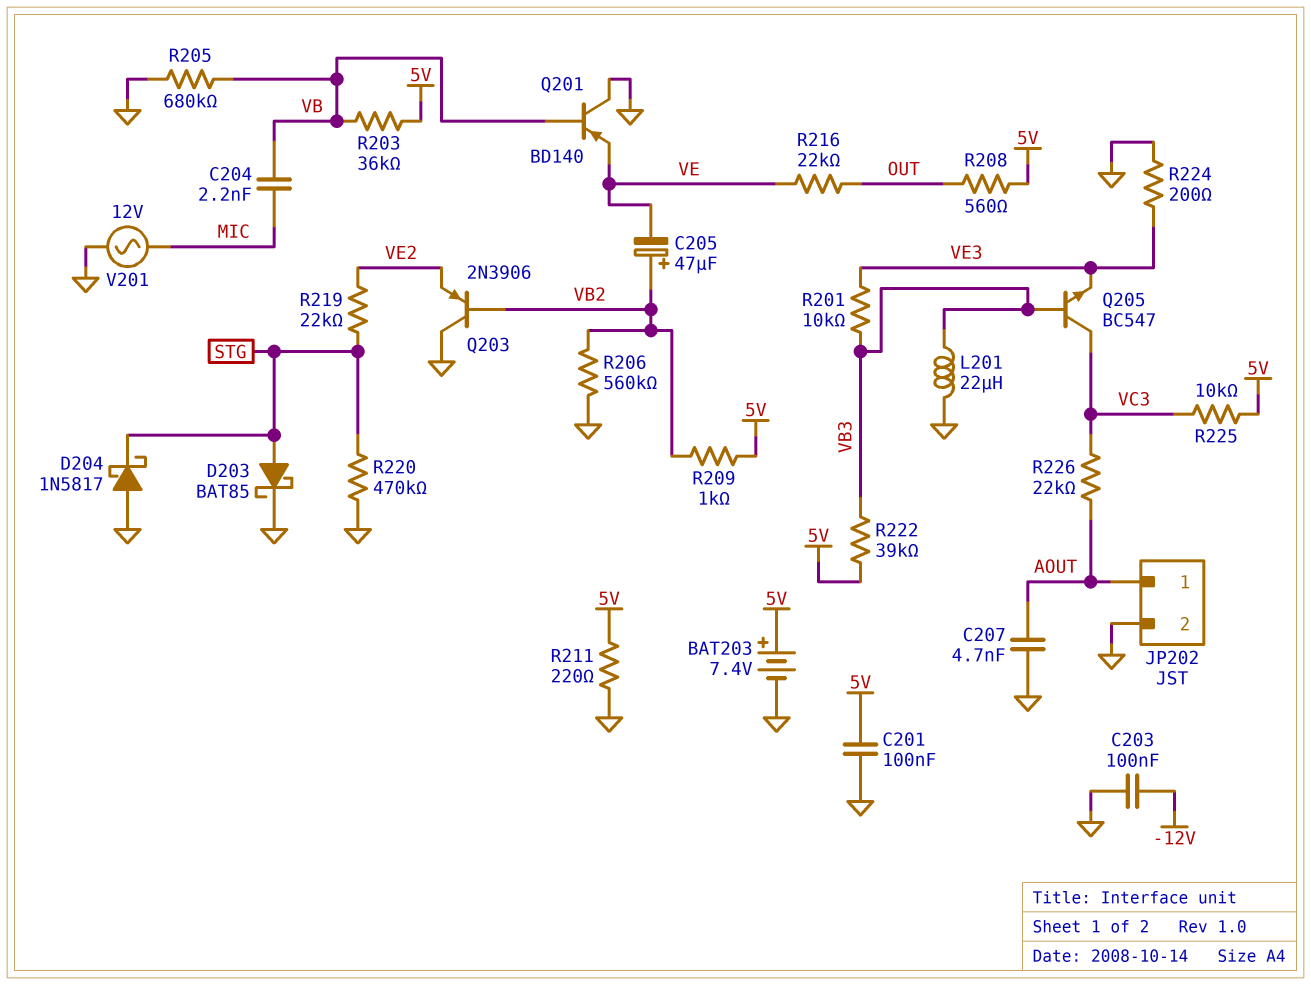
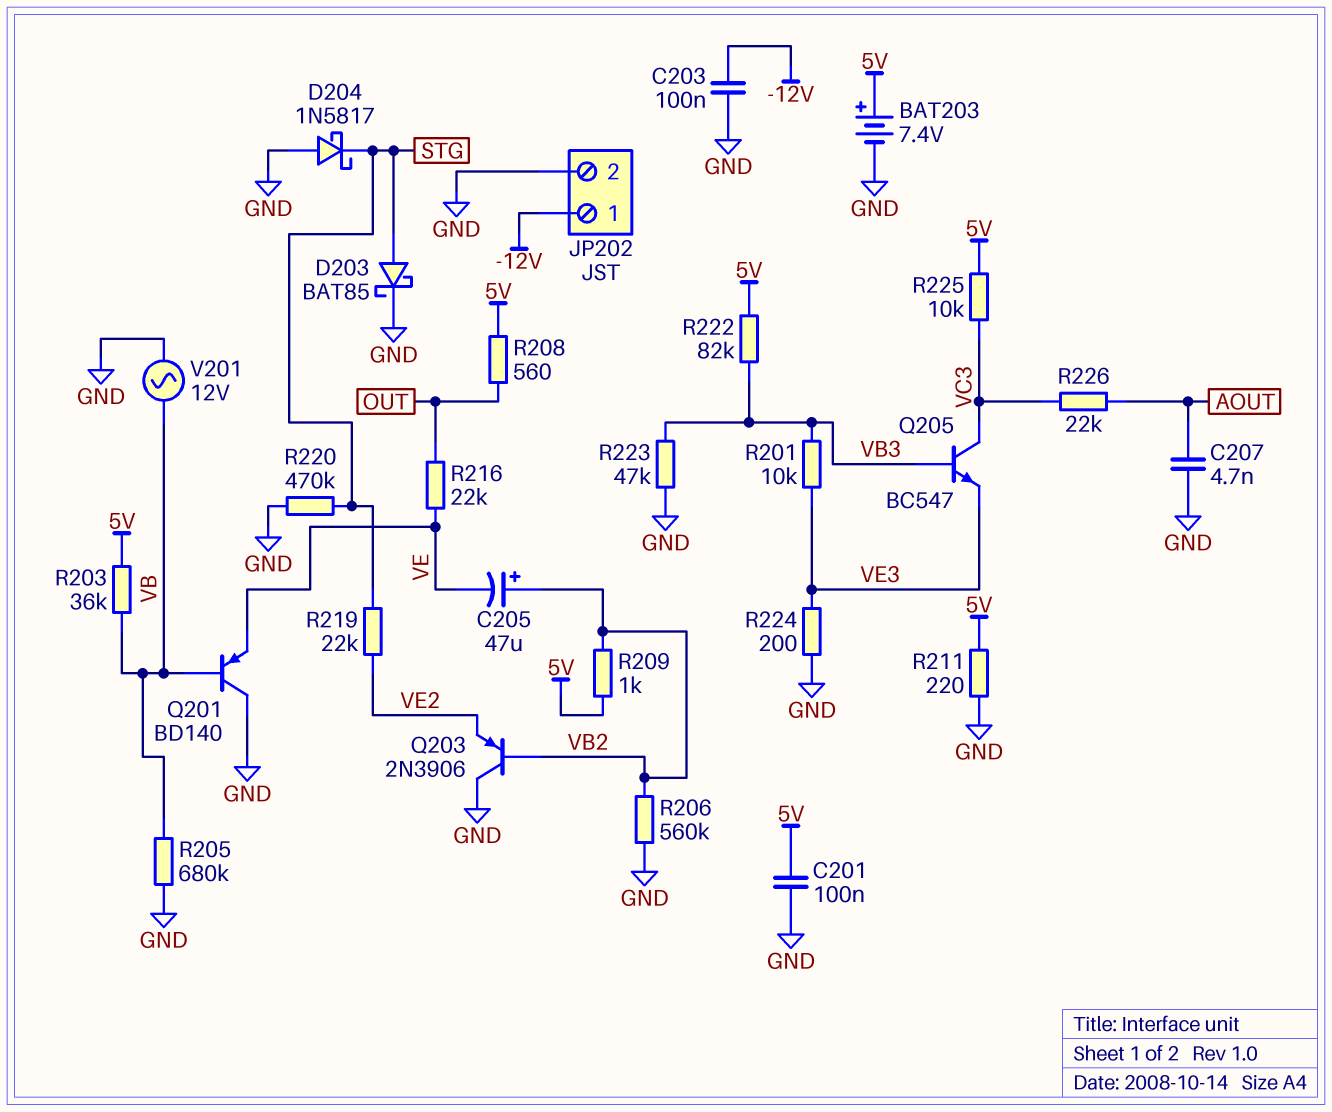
C204: 2.2nF (MIC, VB) -> none
JP202 pin 1: AOUT -> -12V
L201: 22uH (GND, VB3) -> none
R222: 39k (5V, VB3) -> 82k (5V, VB3)
R223: none -> 47k (GND, VB3)
V201: AC 12V (GND, MIC) -> AC 12V (GND, VB)

